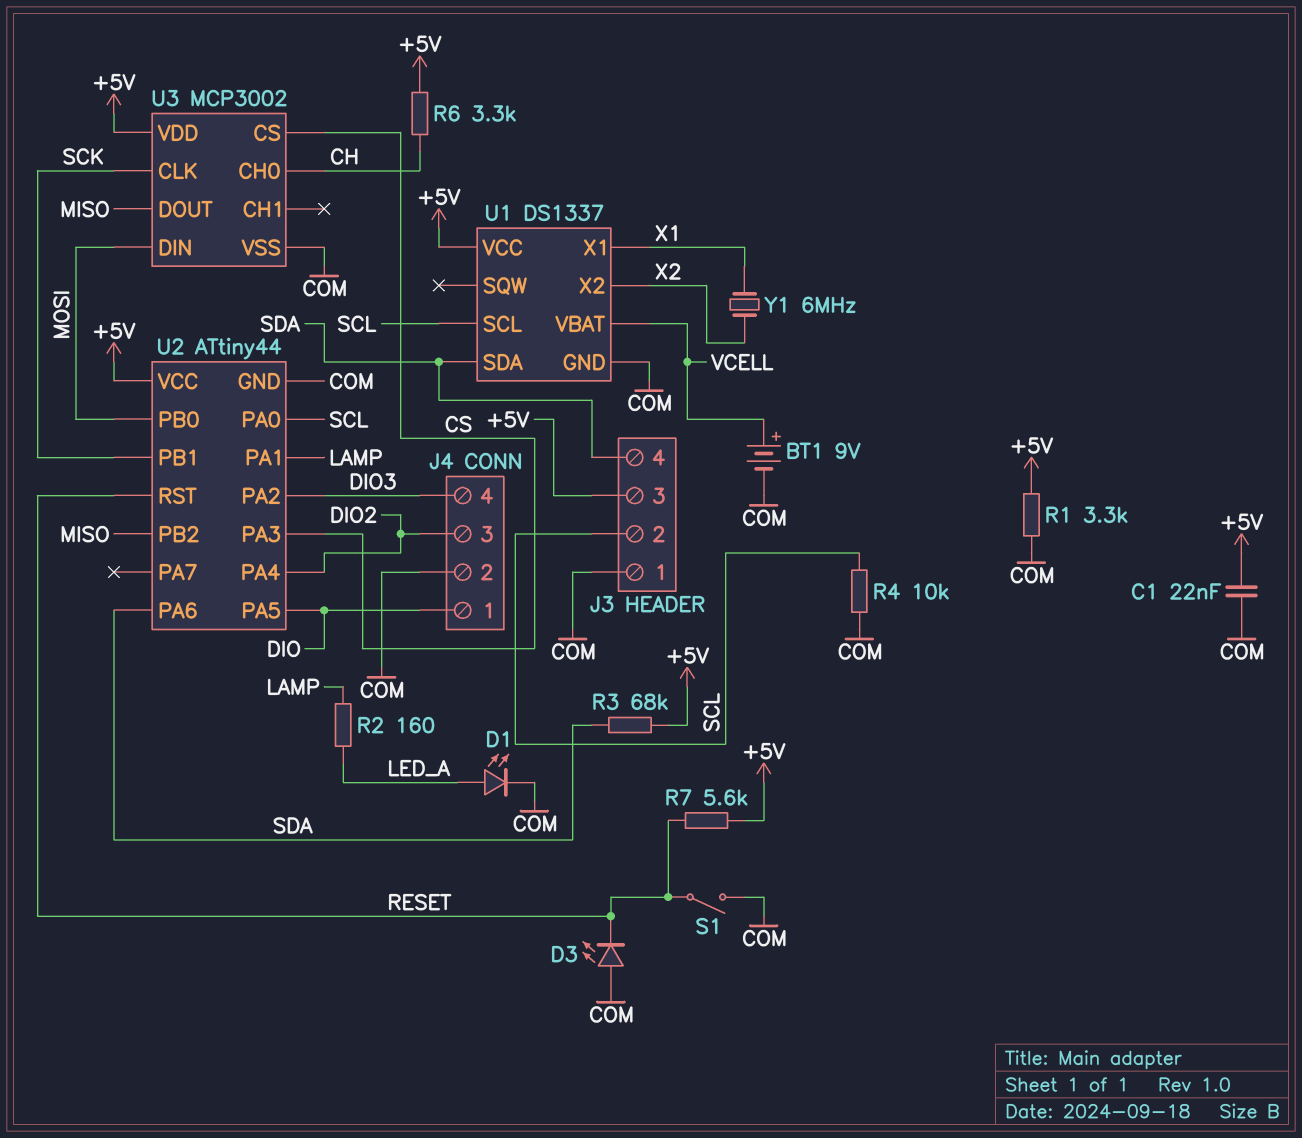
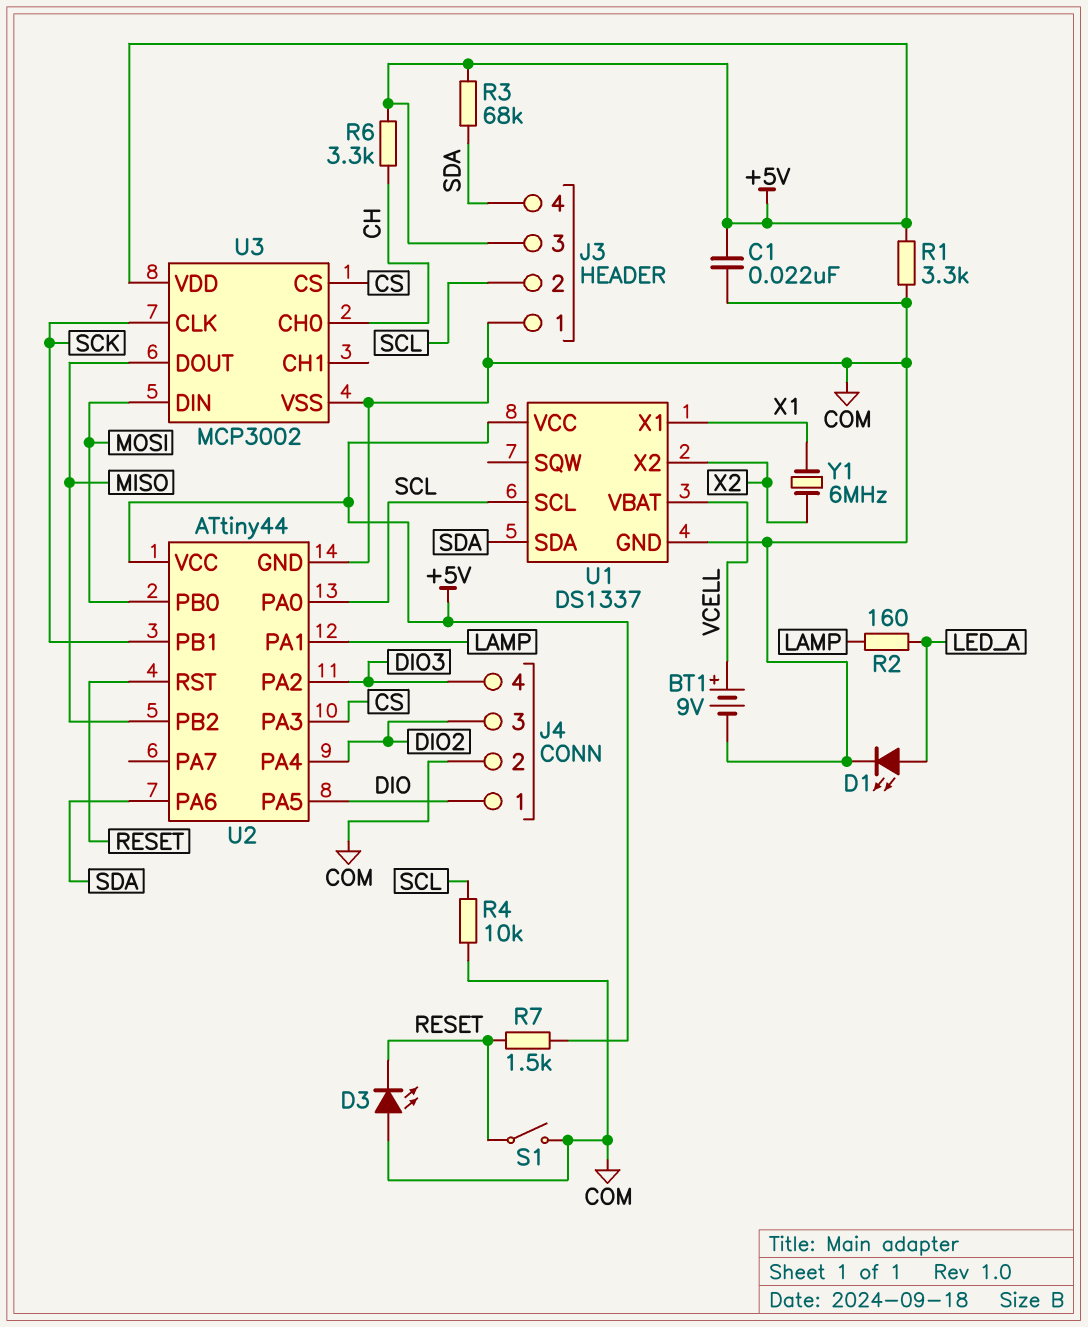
R7: 5.6k (+5V, RESET) -> 1.5k (+5V, RESET)

